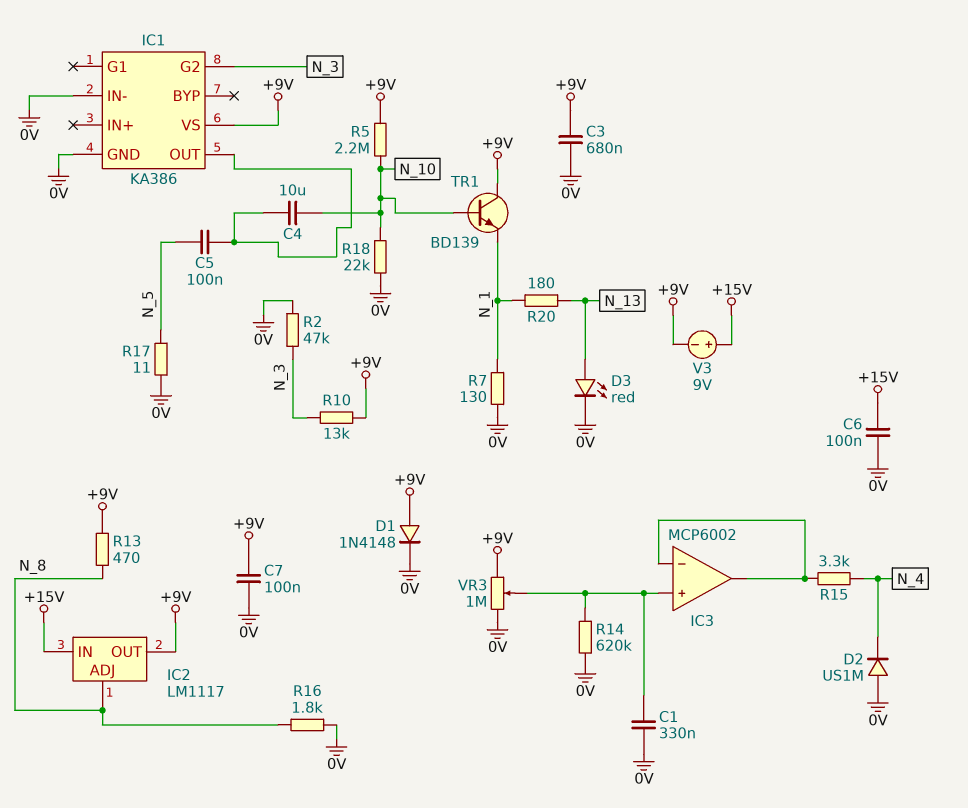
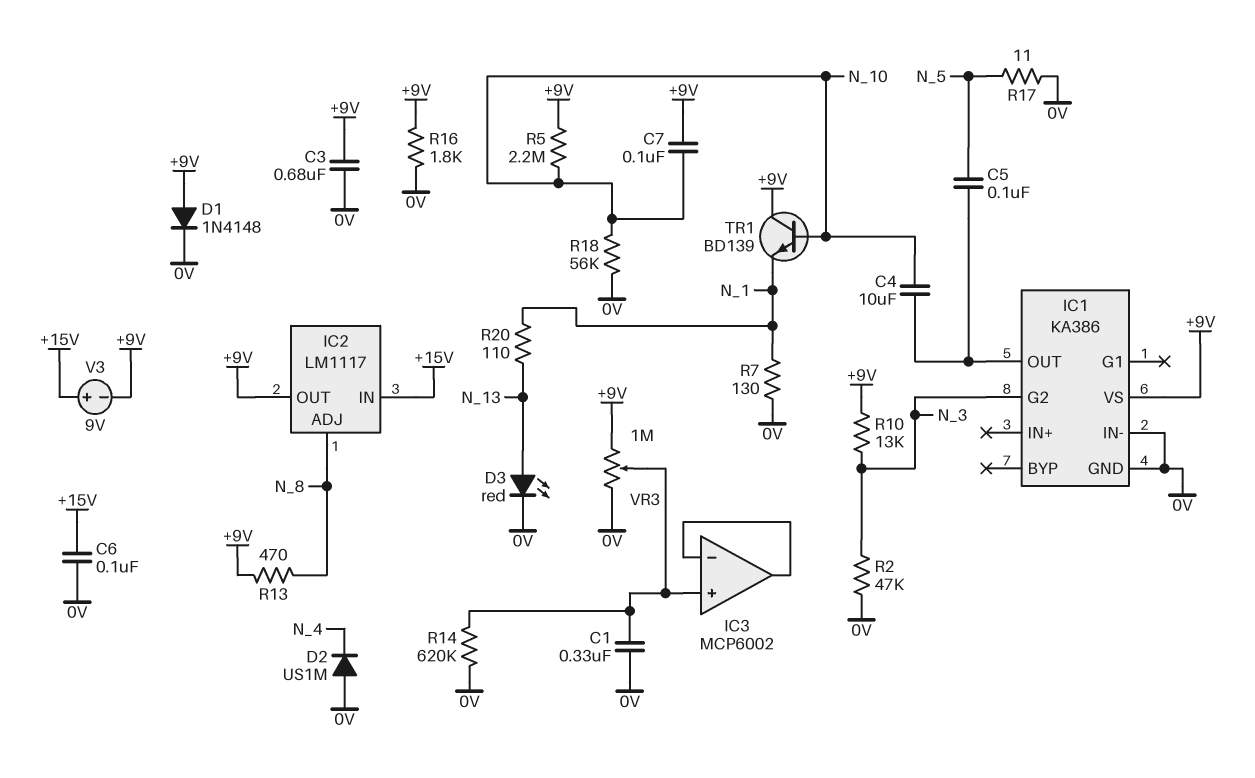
C7: 100nF (+9V, 0V) -> 100nF (+9V, N_10)
R15: 3.3k (IC3/in-, N_4) -> none
R16: 1.8k (0V, N_8) -> 1.8k (+9V, 0V)
R18: 22k (0V, N_10) -> 56k (0V, N_10)
R20: 180 (N_1, N_13) -> 110 (N_1, N_13)

